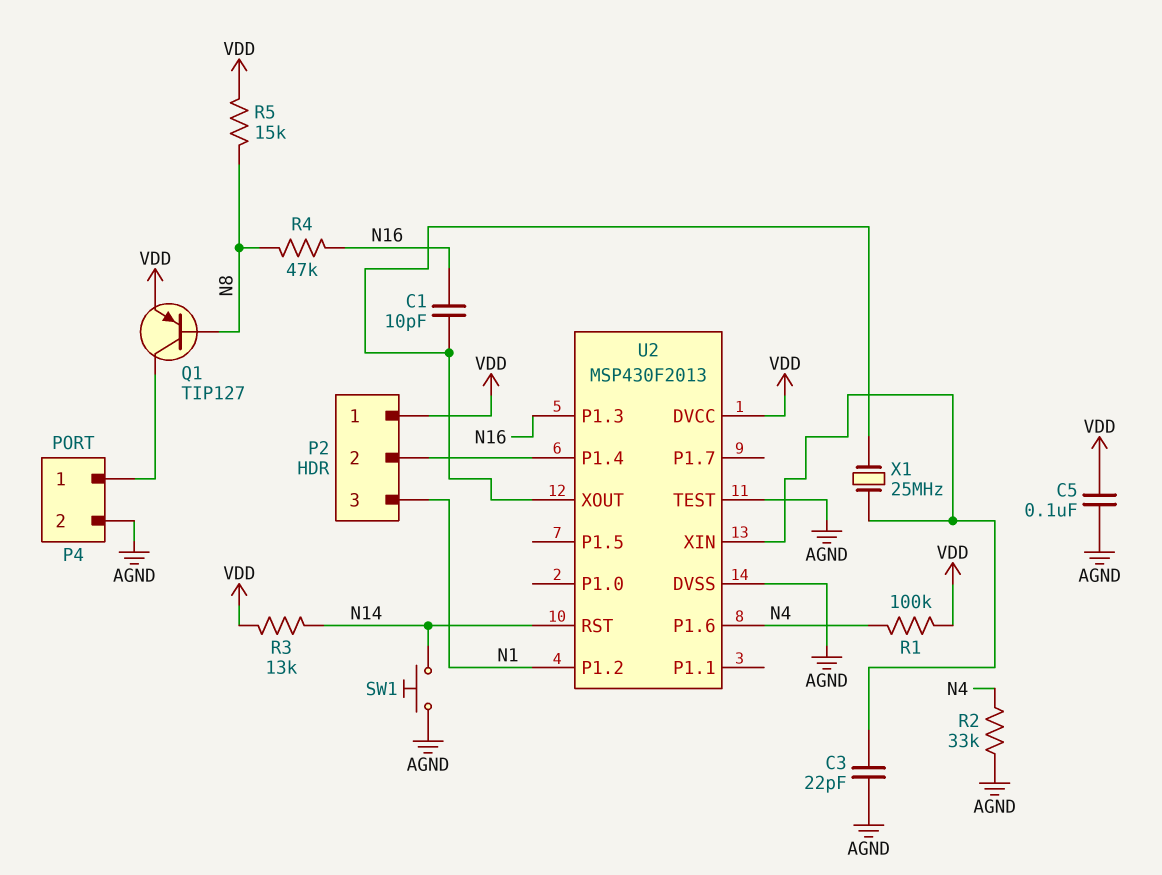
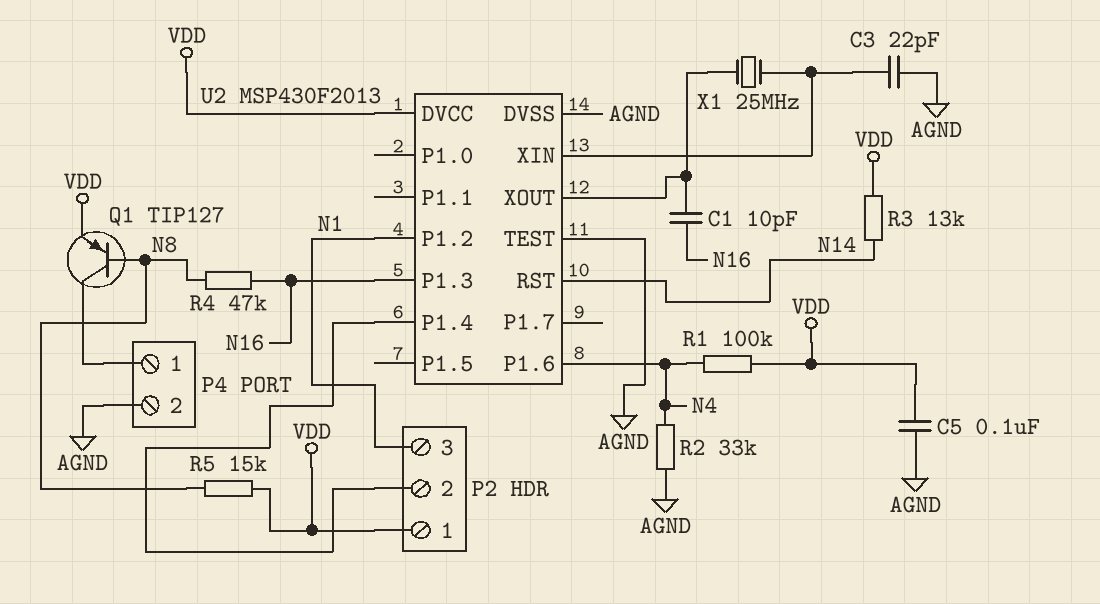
SW1: button (AGND, N14) -> none

